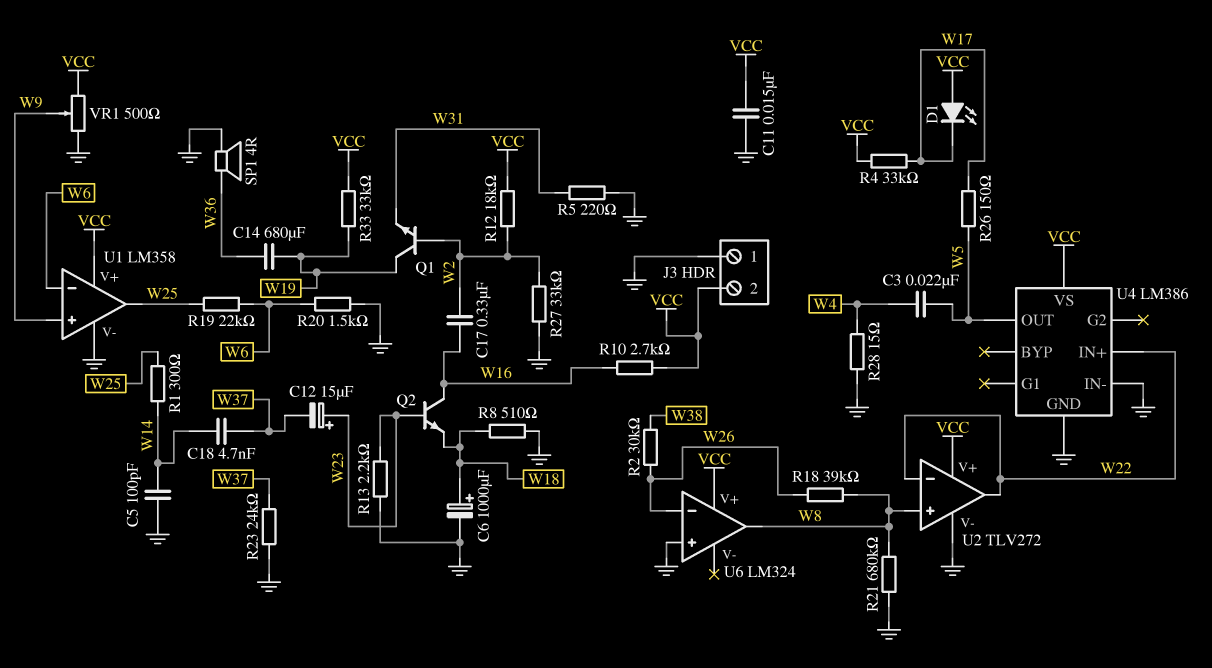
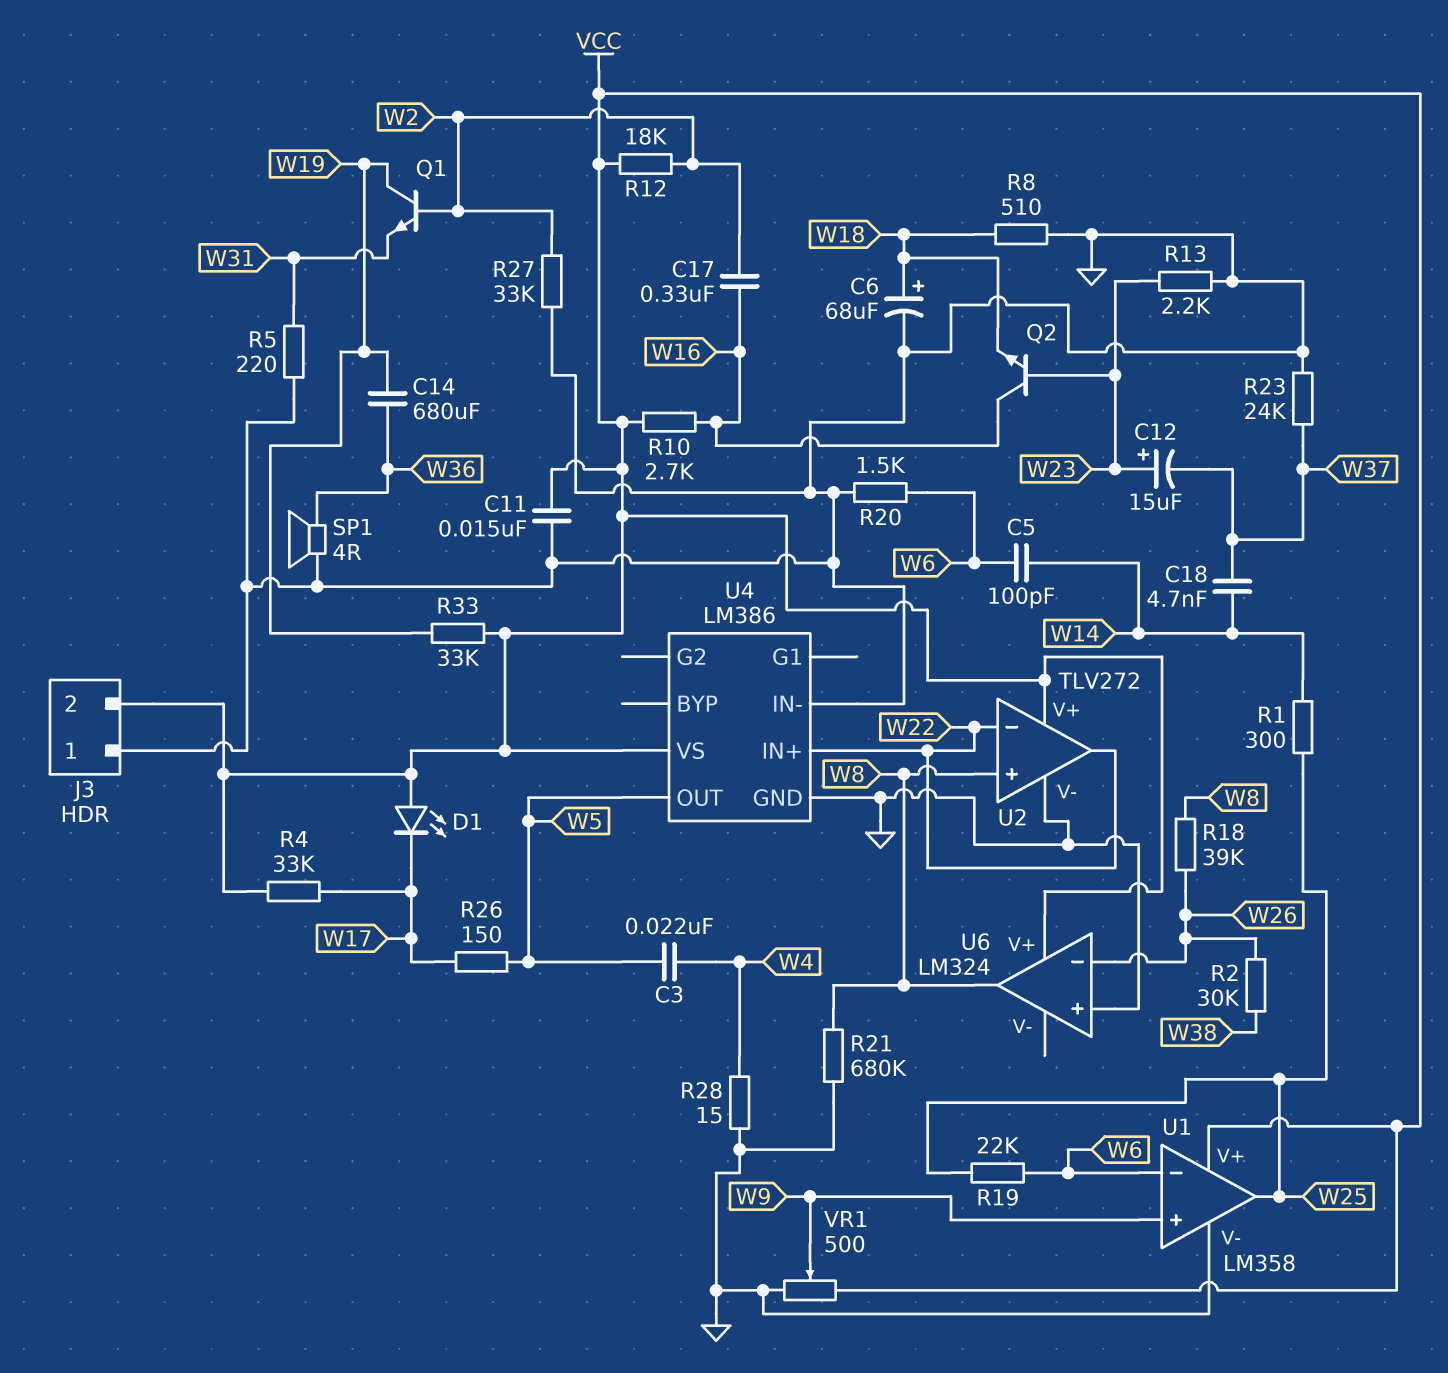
C5: 100pF (GND, W14) -> 100pF (W6, W14)
C6: 1000uF (plus W18, minus GND) -> 68uF (plus W18, minus GND)

